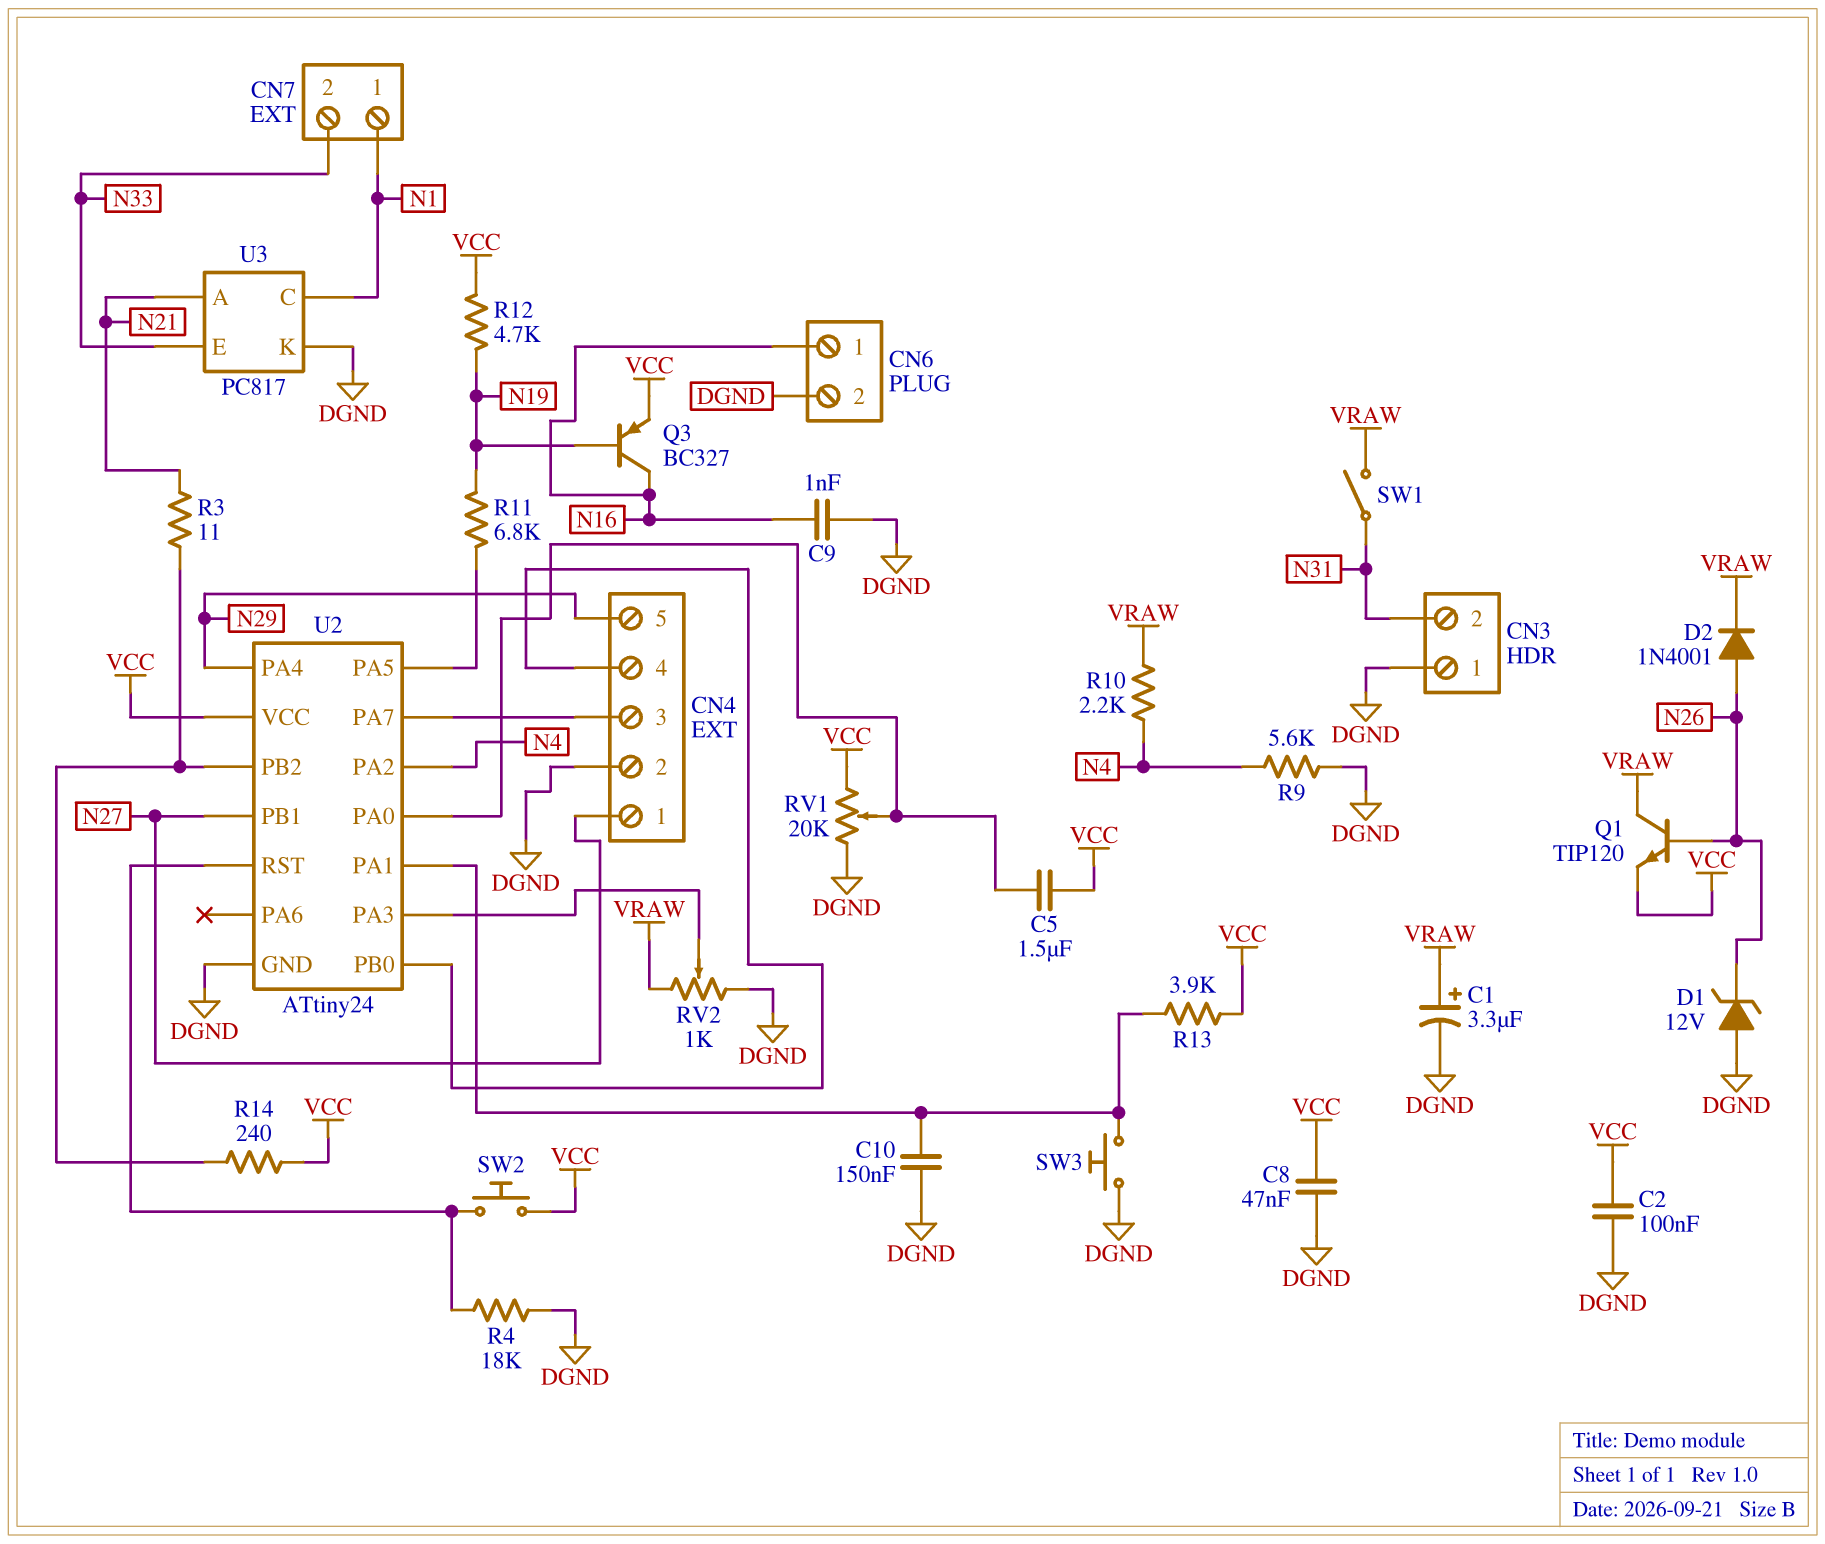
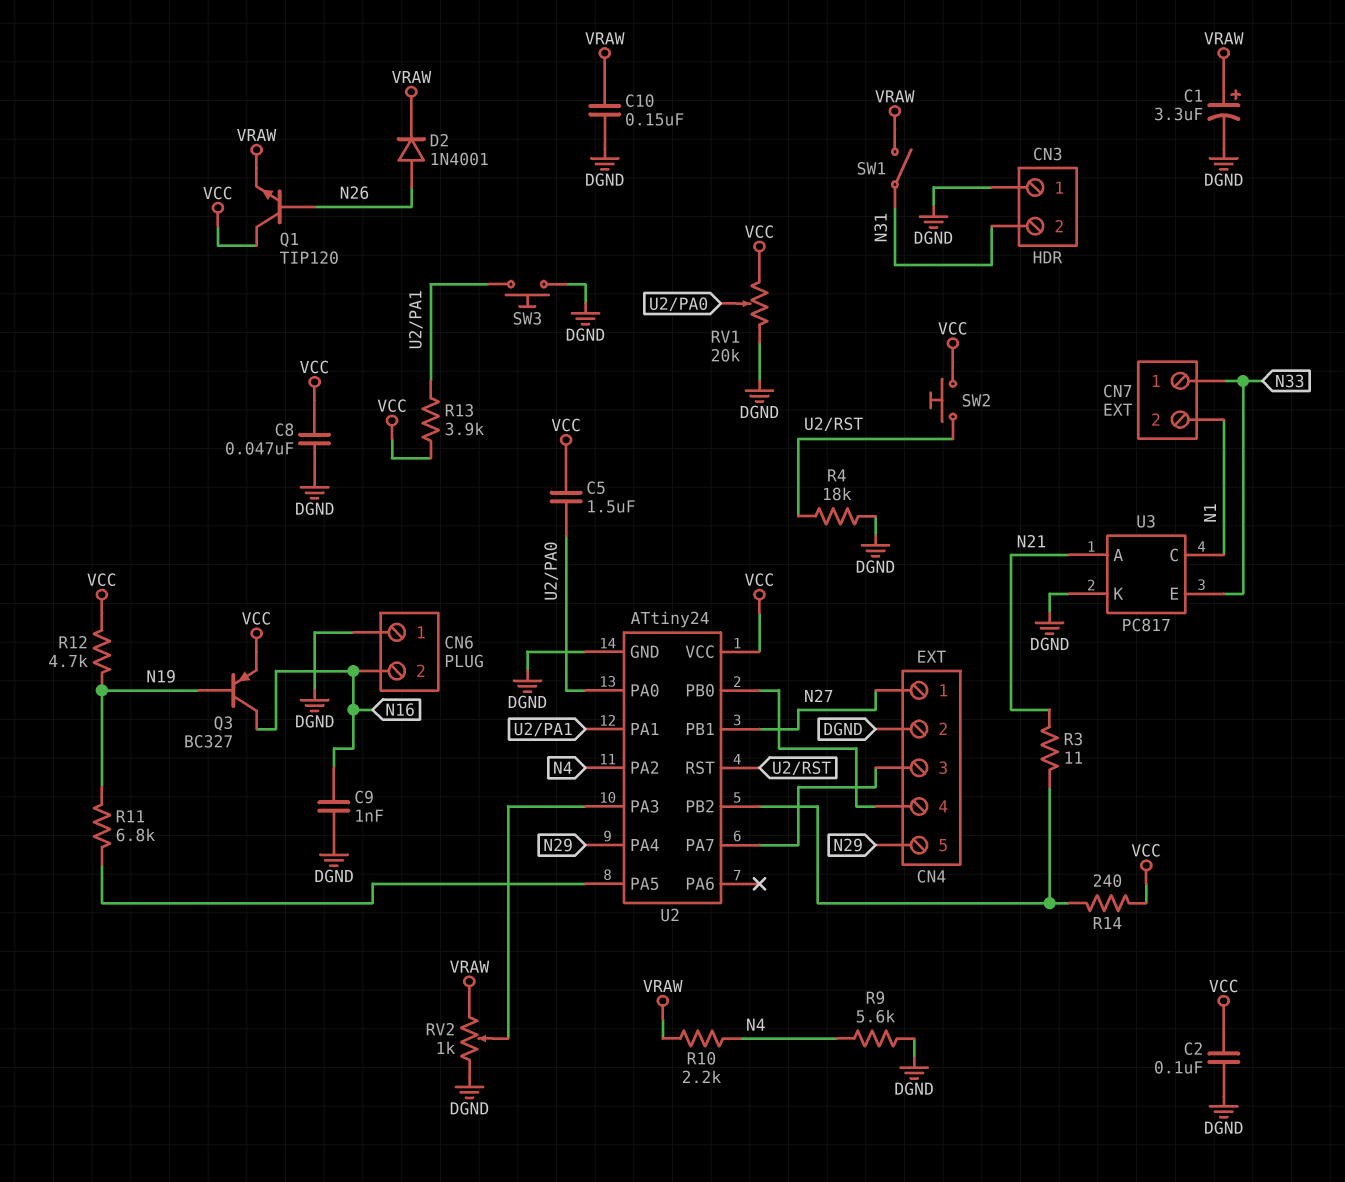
C10: 150nF (DGND, U2/PA1) -> 150nF (DGND, VRAW)
CN6 pin 1: N16 -> DGND
CN6 pin 2: DGND -> N16
CN7 pin 1: N1 -> N33
CN7 pin 2: N33 -> N1
D1: zener 12V (A DGND, K N26) -> none
Q1: NPN TIP120 (B N26, C VRAW, E VCC) -> NPN TIP120 (B N26, C VCC, E VRAW)

